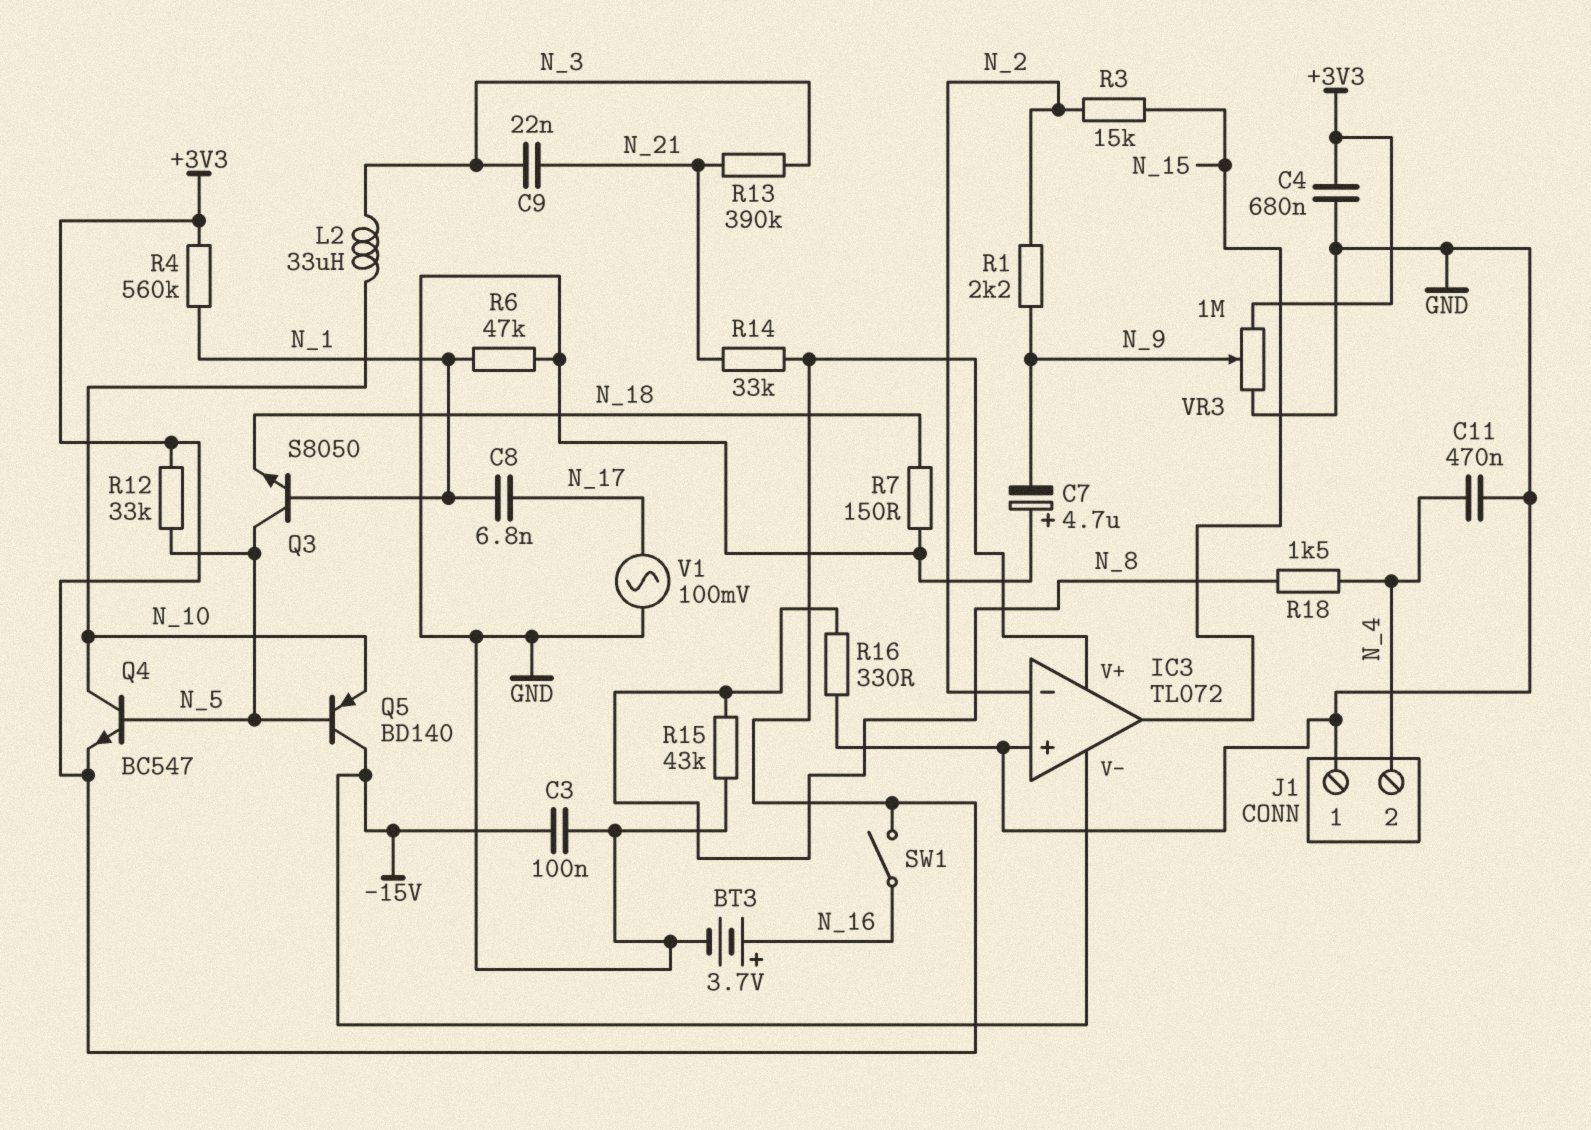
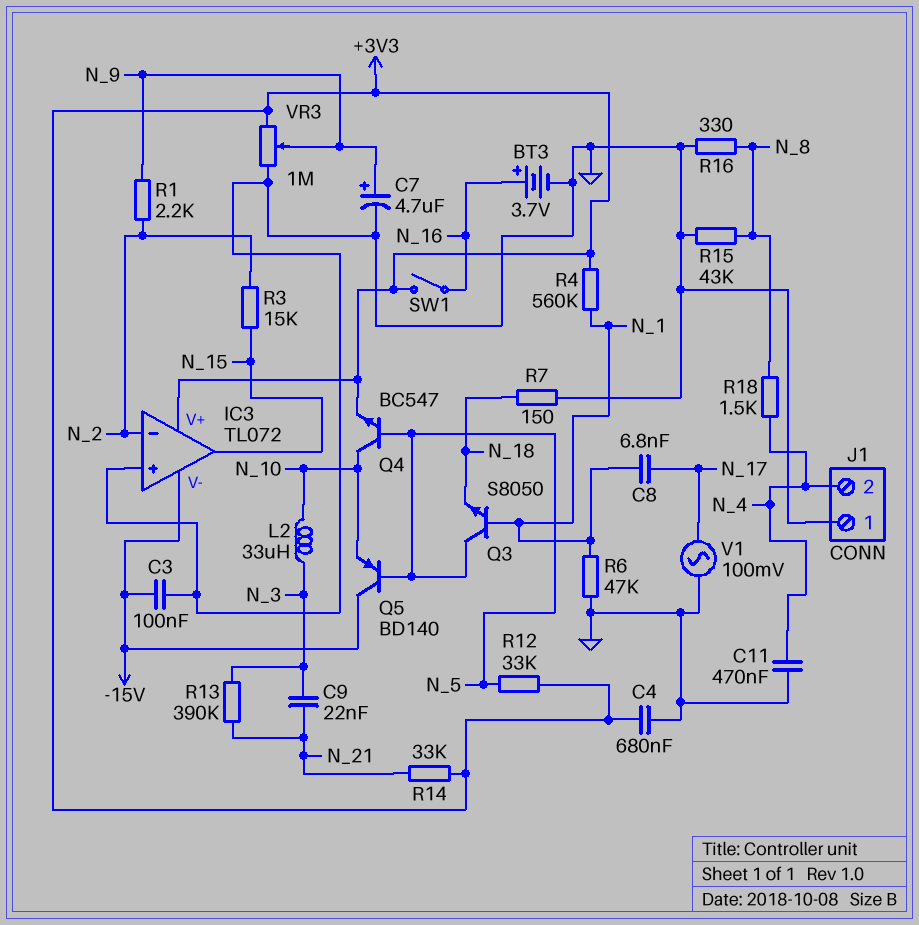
C7: 4.7uF (plus GND, minus N_9) -> 4.7uF (plus N_9, minus GND)

